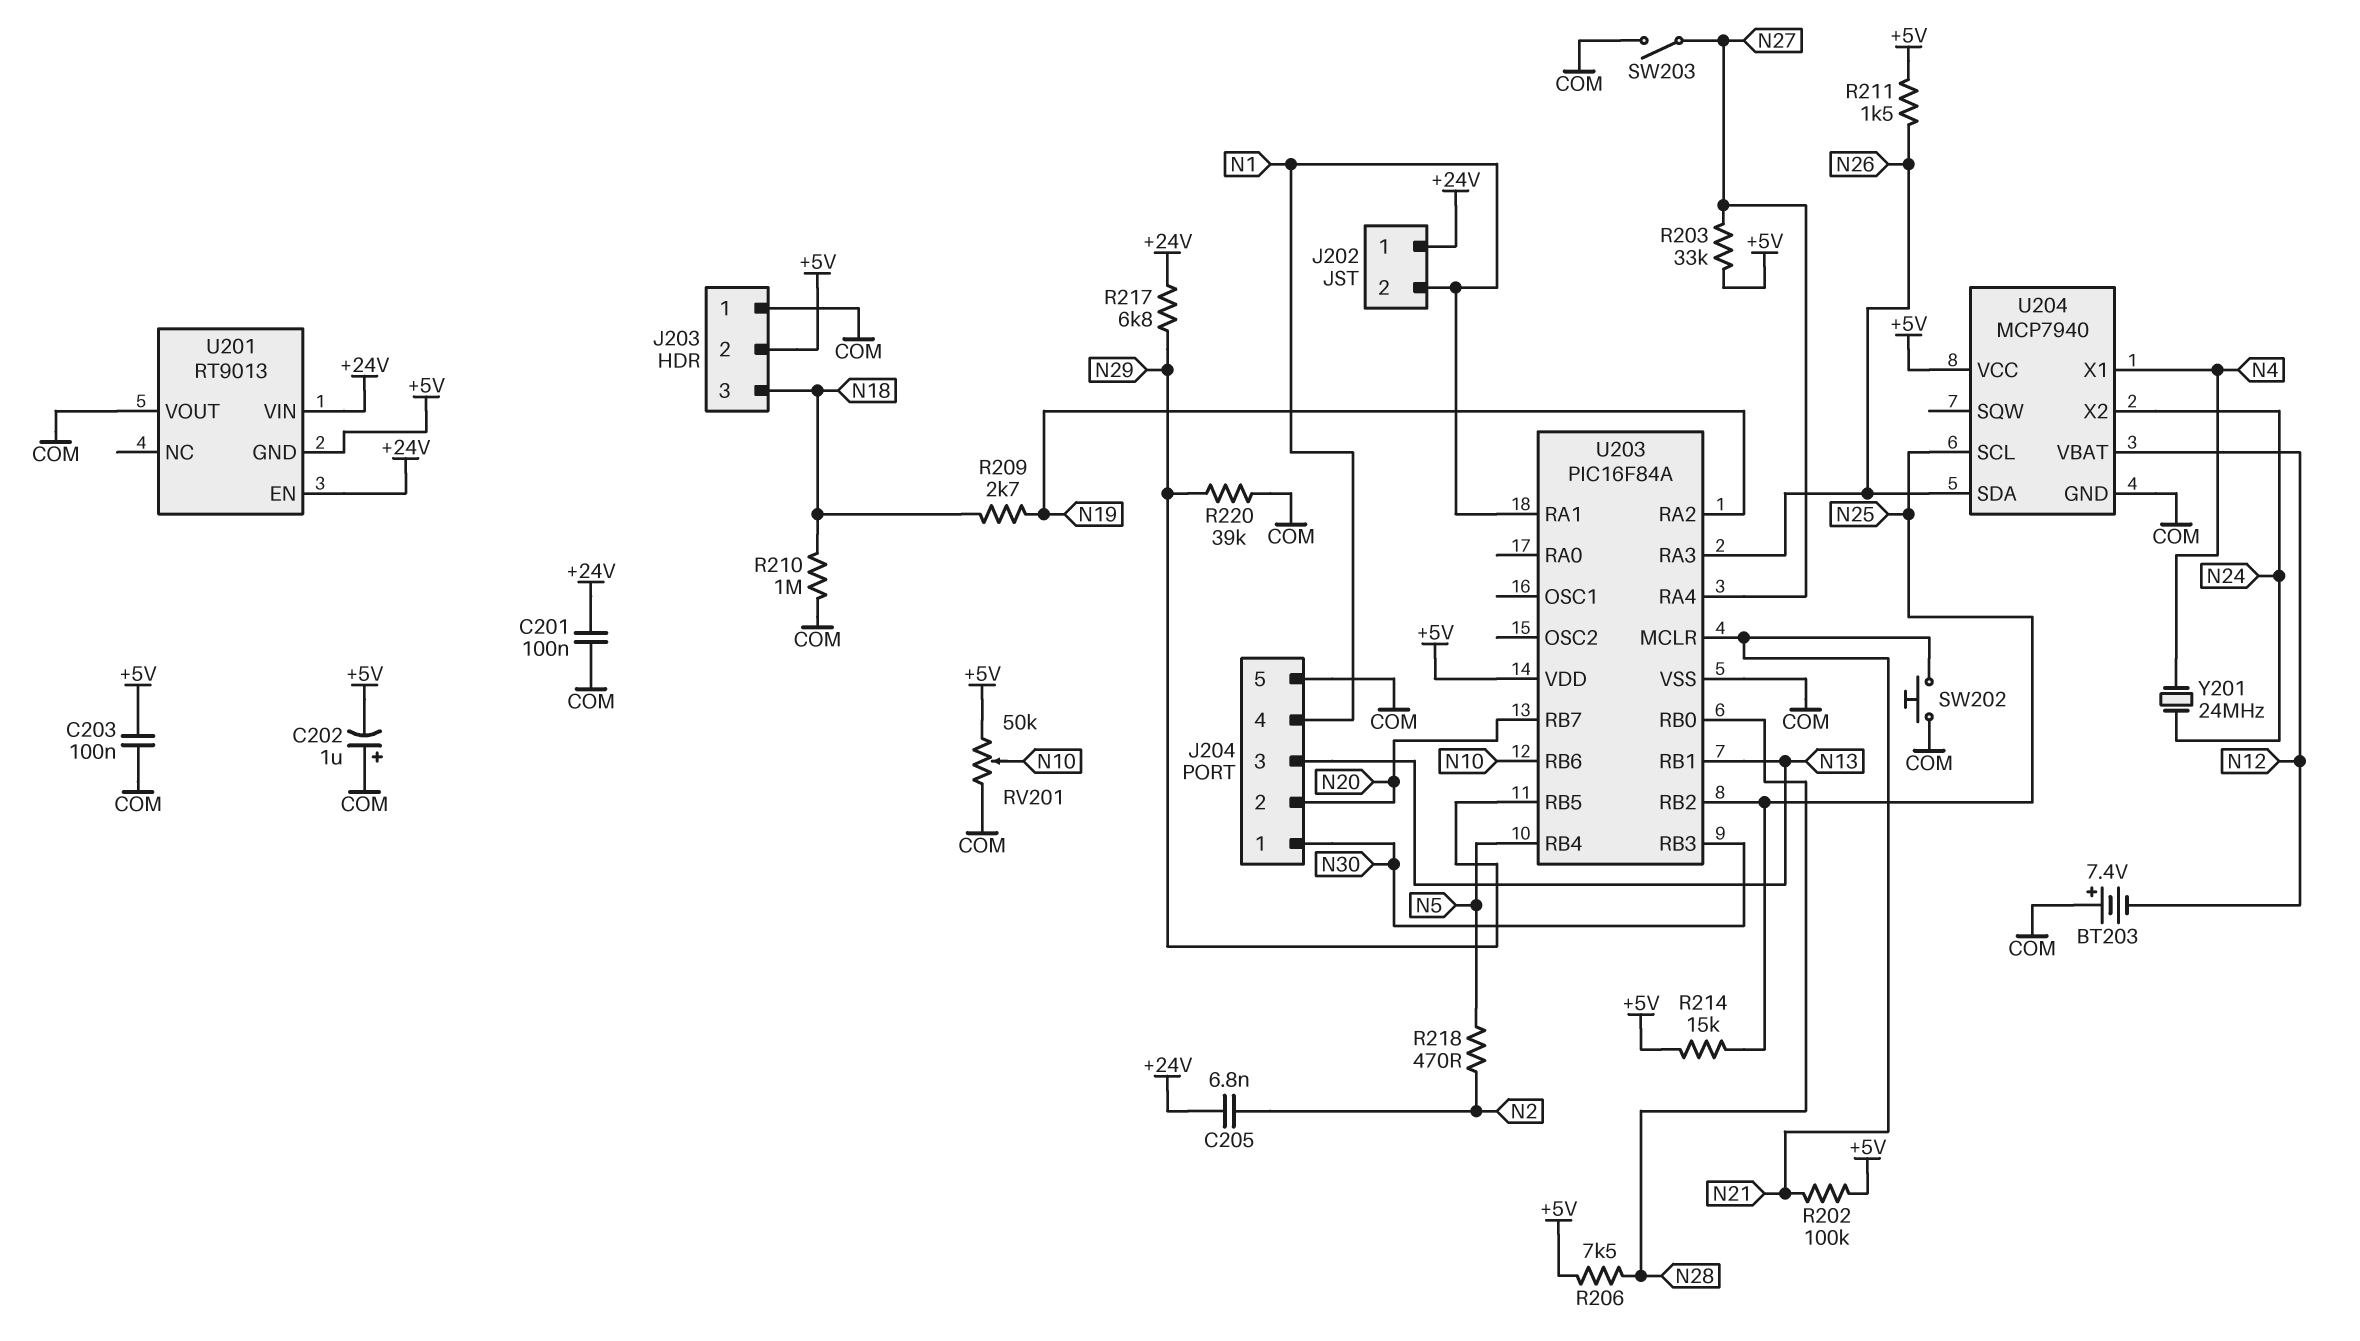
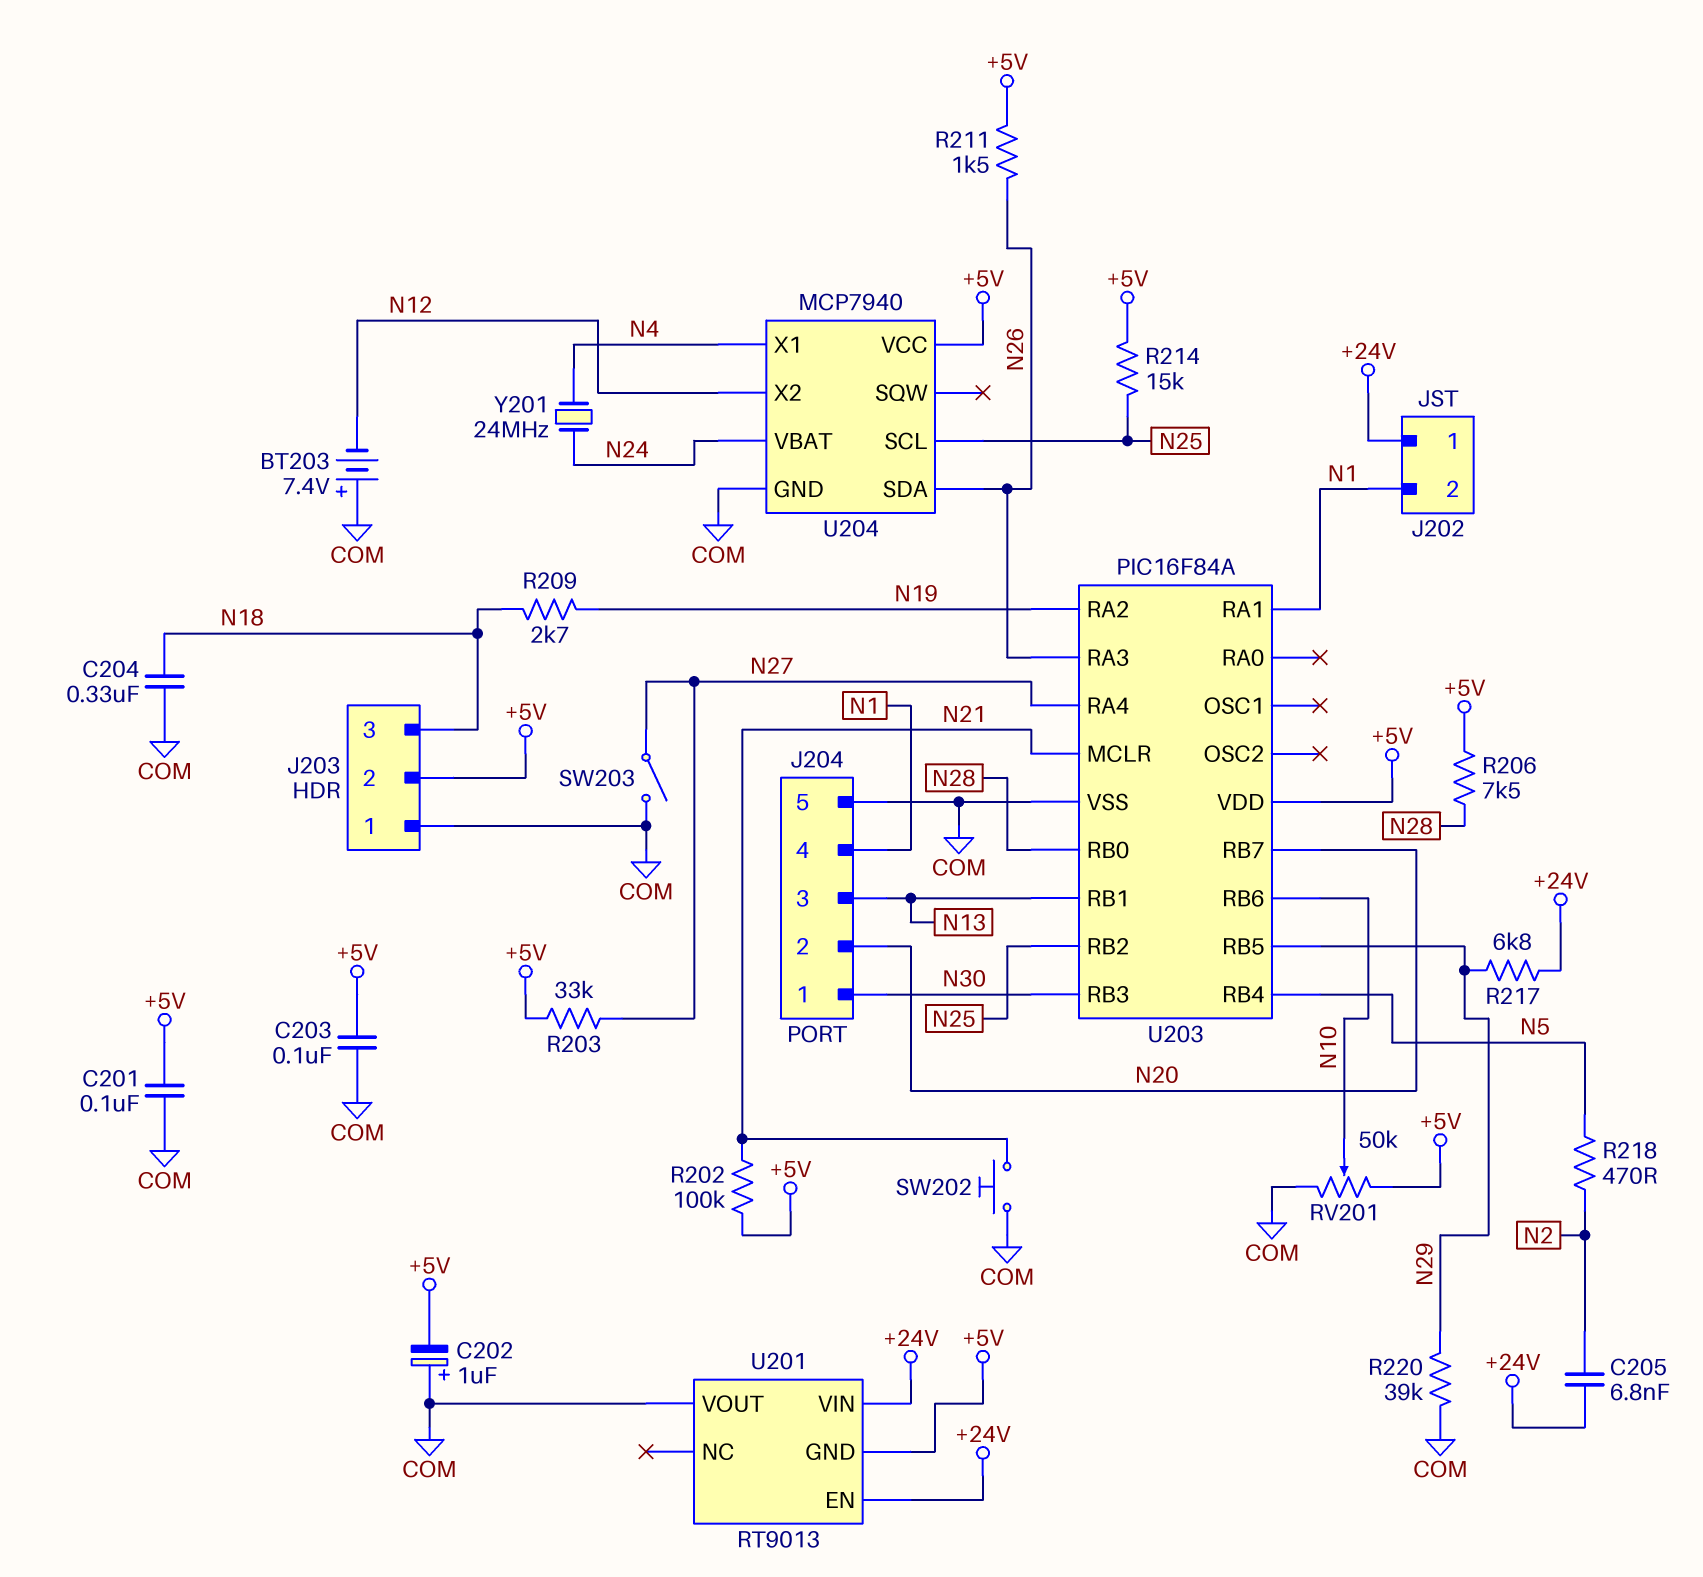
C201: 100nF (+24V, COM) -> 100nF (+5V, COM)
C204: none -> 330nF (COM, N18)
R210: 1M (COM, N18) -> none
U204 pin VBAT: N12 -> N24
U204 pin X2: N24 -> N12

